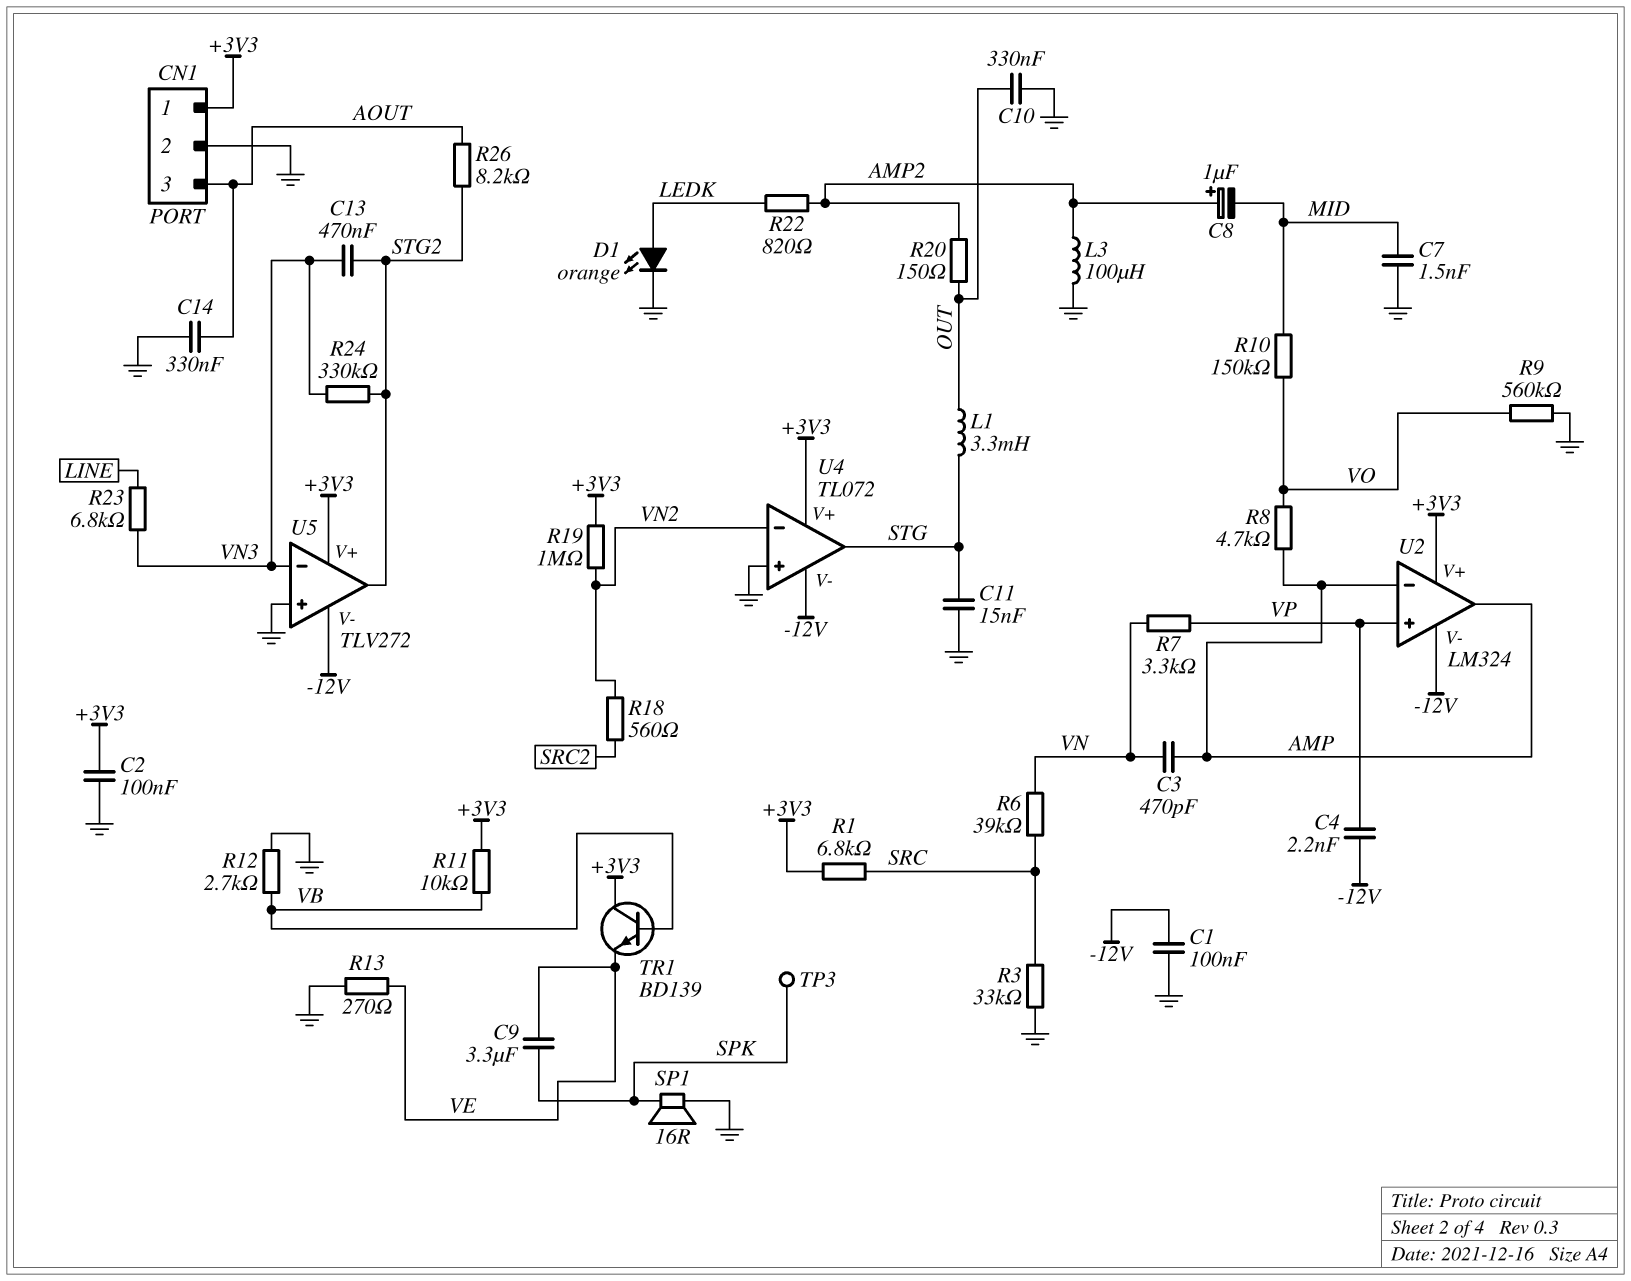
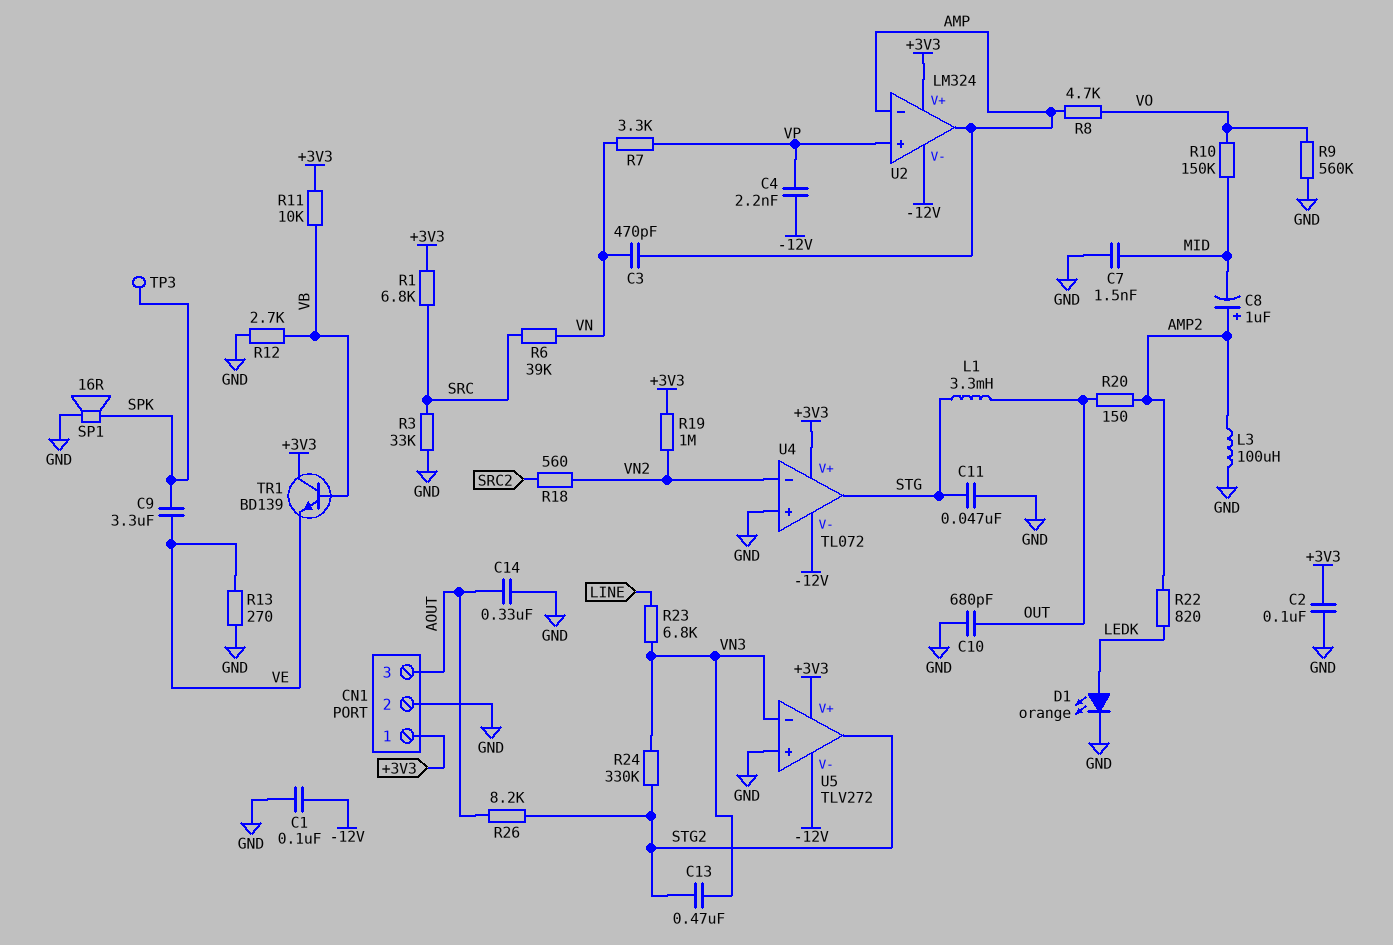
C10: 330nF (GND, OUT) -> 680pF (GND, OUT)
C11: 15nF (GND, STG) -> 47nF (GND, STG)

